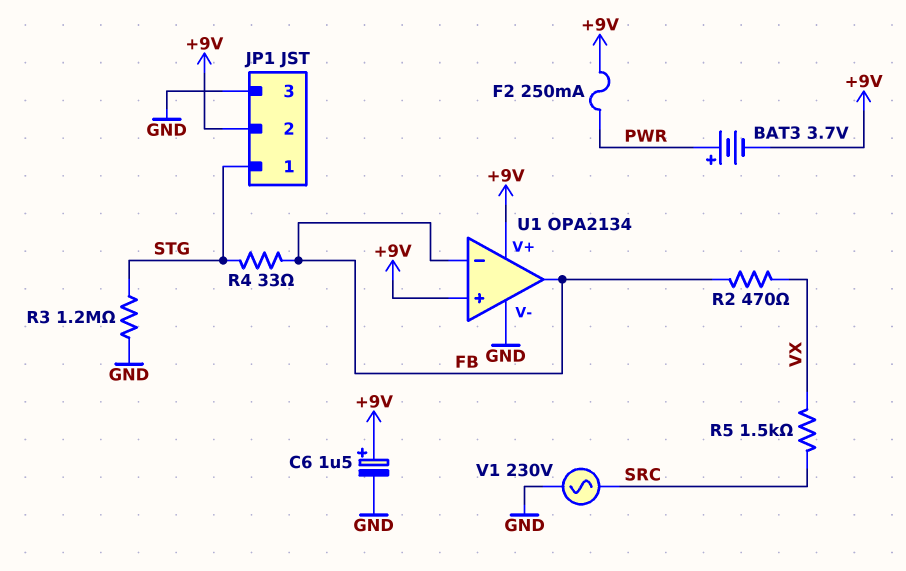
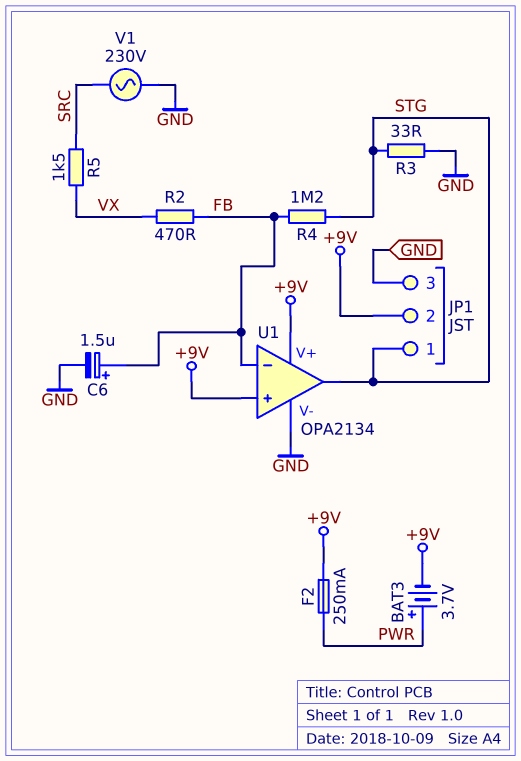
C6: 1.5uF (plus +9V, minus GND) -> 1.5uF (plus FB, minus GND)
R3: 1.2M (GND, STG) -> 33 (GND, STG)
R4: 33 (FB, STG) -> 1.2M (FB, STG)
U1 pin out: FB -> STG

